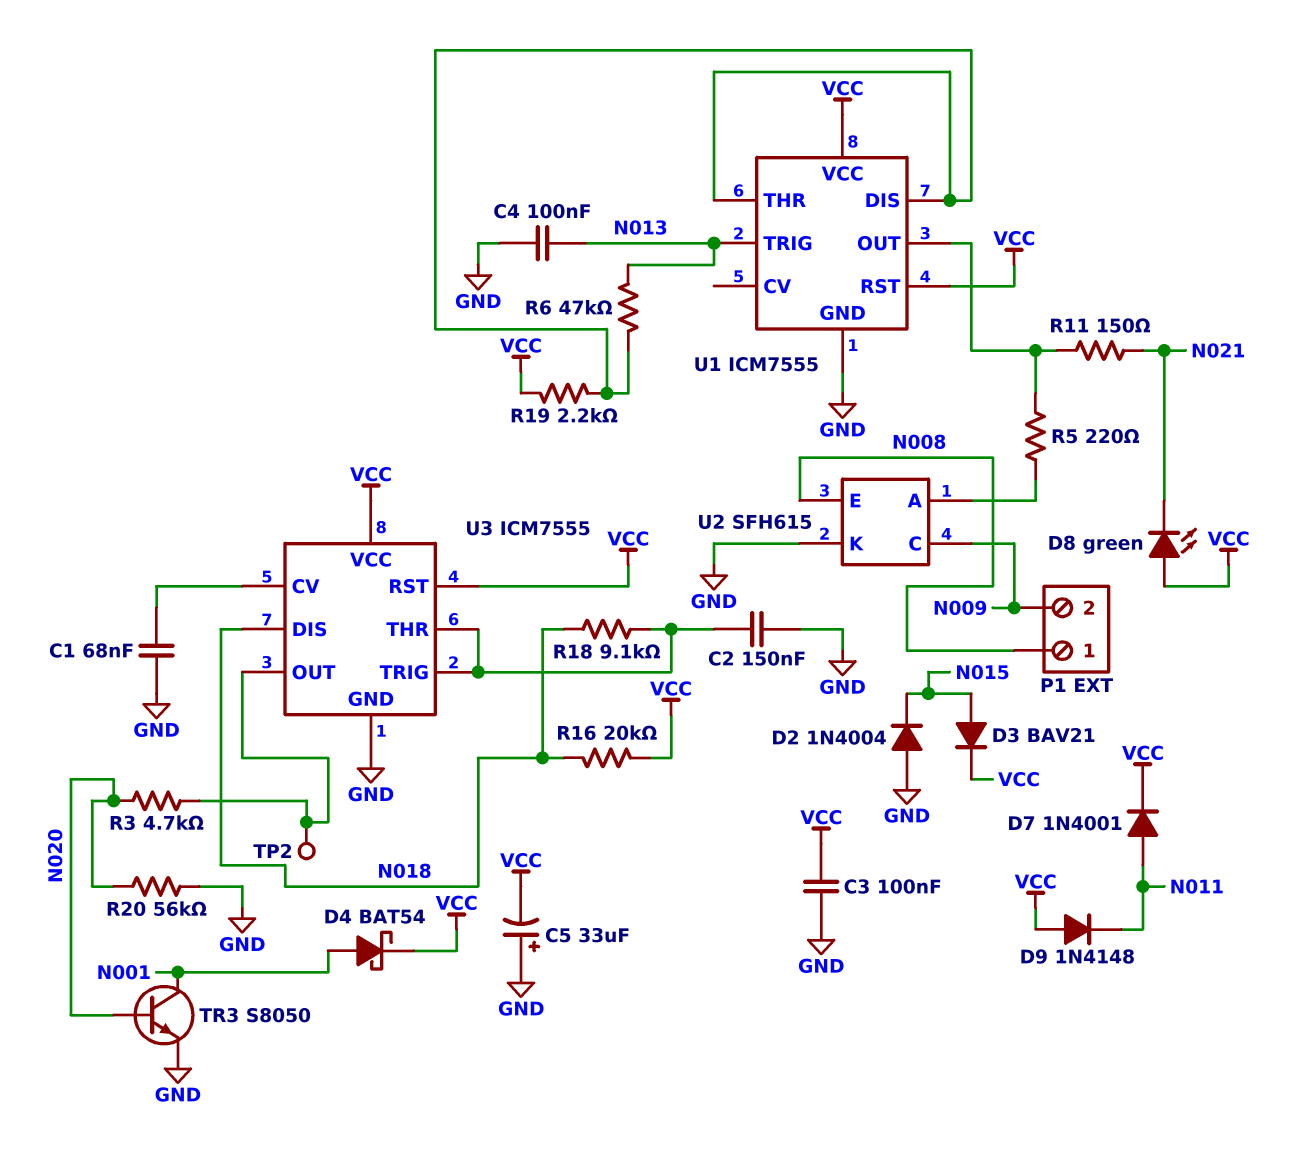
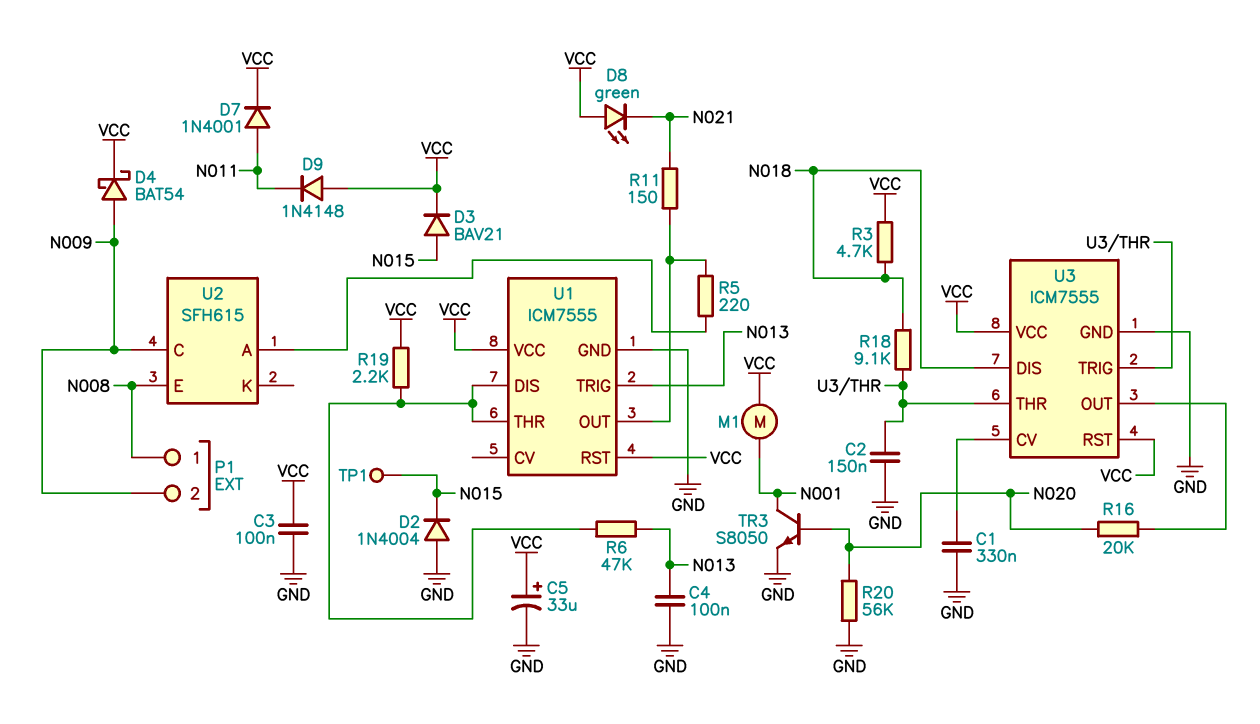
C1: 68nF (GND, U3/CV) -> 330nF (GND, U3/CV)
C5: 33uF (plus GND, minus VCC) -> 33uF (plus VCC, minus GND)
D4: schottky BAT54 (A N001, K VCC) -> schottky BAT54 (A N009, K VCC)
M1: none -> motor (N001, VCC)
R3: 4.7k (N020, U3/OUT) -> 4.7k (N018, VCC)
R16: 20k (N018, VCC) -> 20k (N020, U3/OUT)
TP1: none -> test point (N015)
TP2: test point (U3/OUT) -> none
U2 pin K: GND -> none

